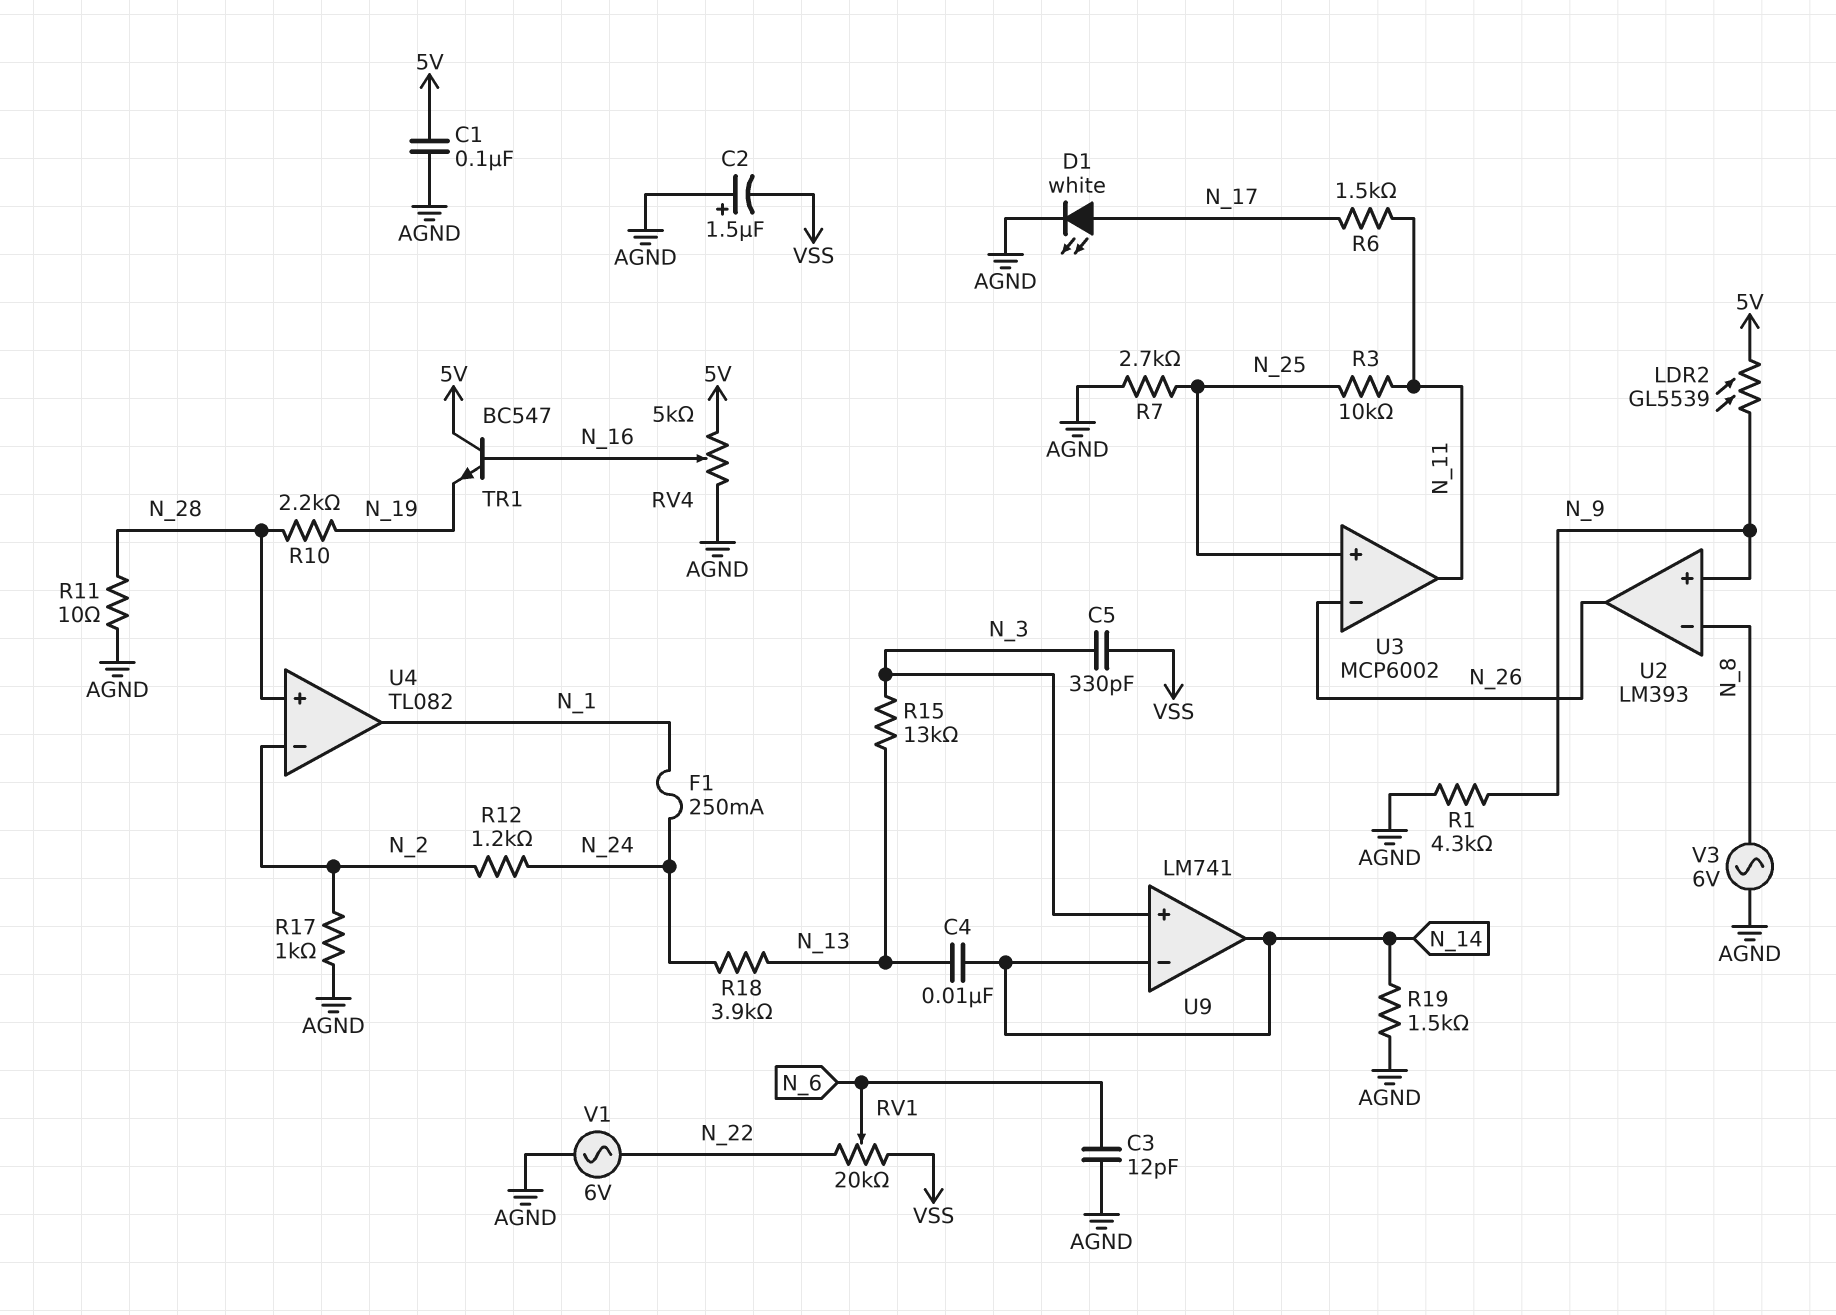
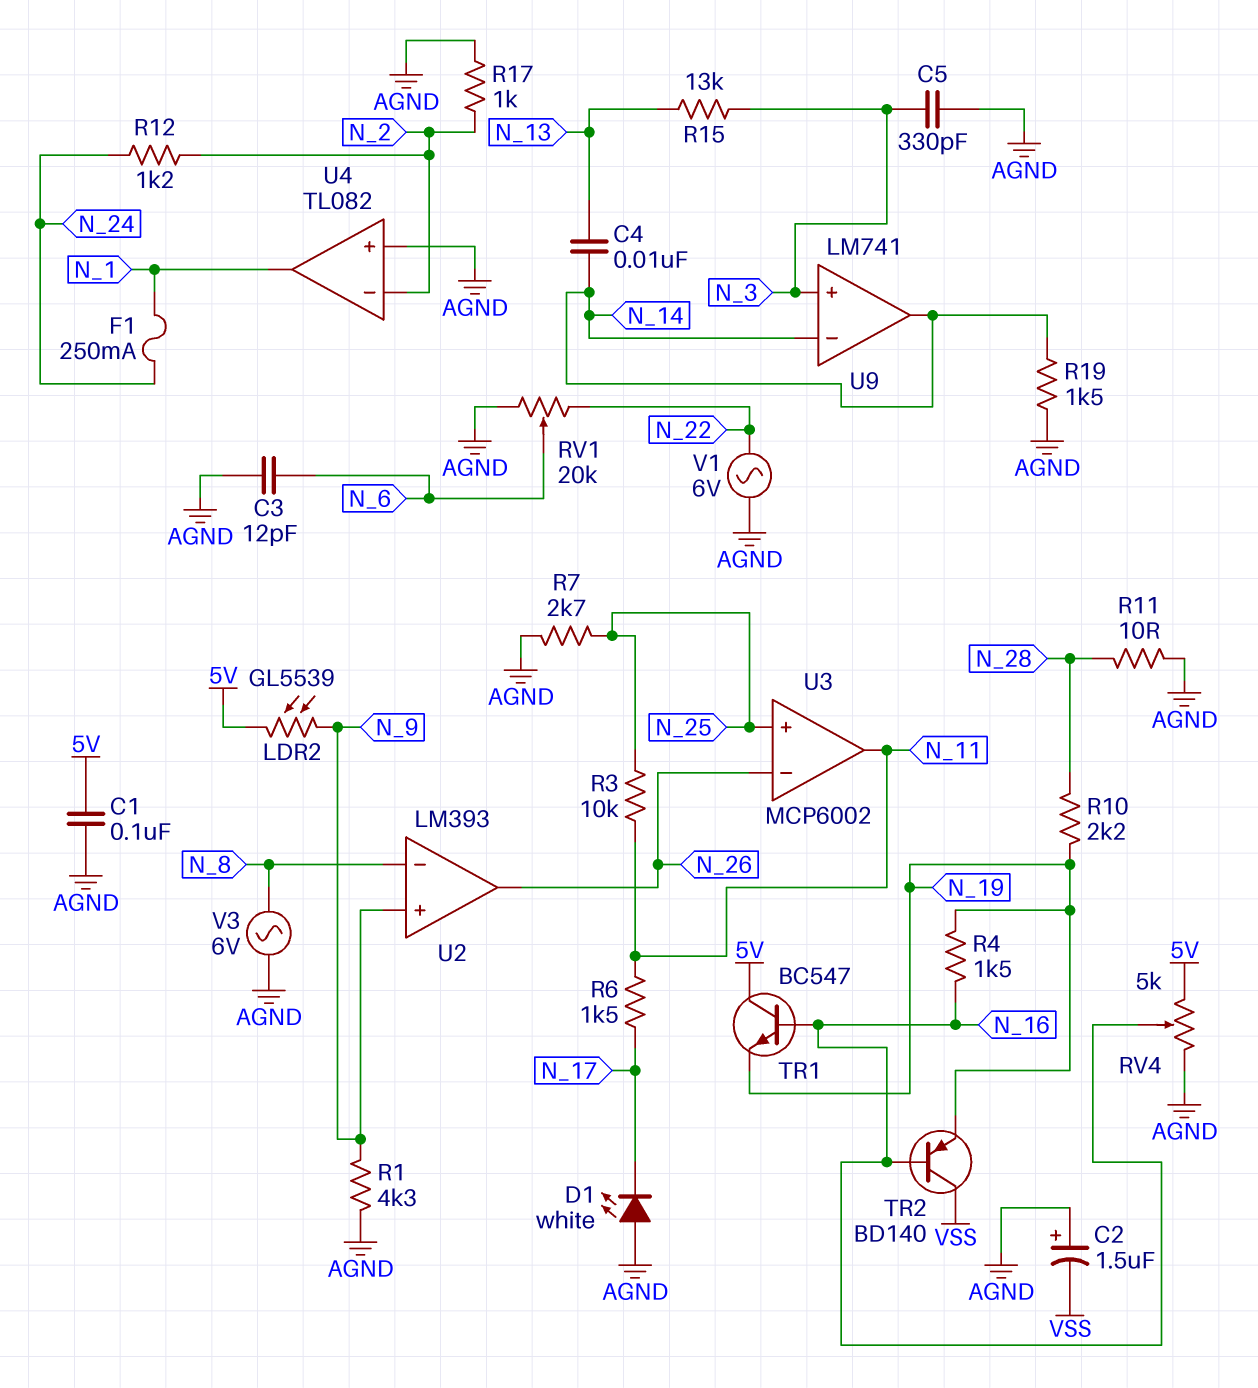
C5: 330pF (N_3, VSS) -> 330pF (AGND, N_3)
D1: LED white (A N_17, K AGND) -> LED white (A AGND, K N_17)
R4: none -> 1.5k (N_16, N_19)
R18: 3.9k (N_13, N_24) -> none
RV1: 20k (N_22, VSS, wiper N_6) -> 20k (AGND, N_22, wiper N_6)
TR2: none -> PNP BD140 (B N_16, C VSS, E N_19)
U4 pin in+: N_28 -> AGND

